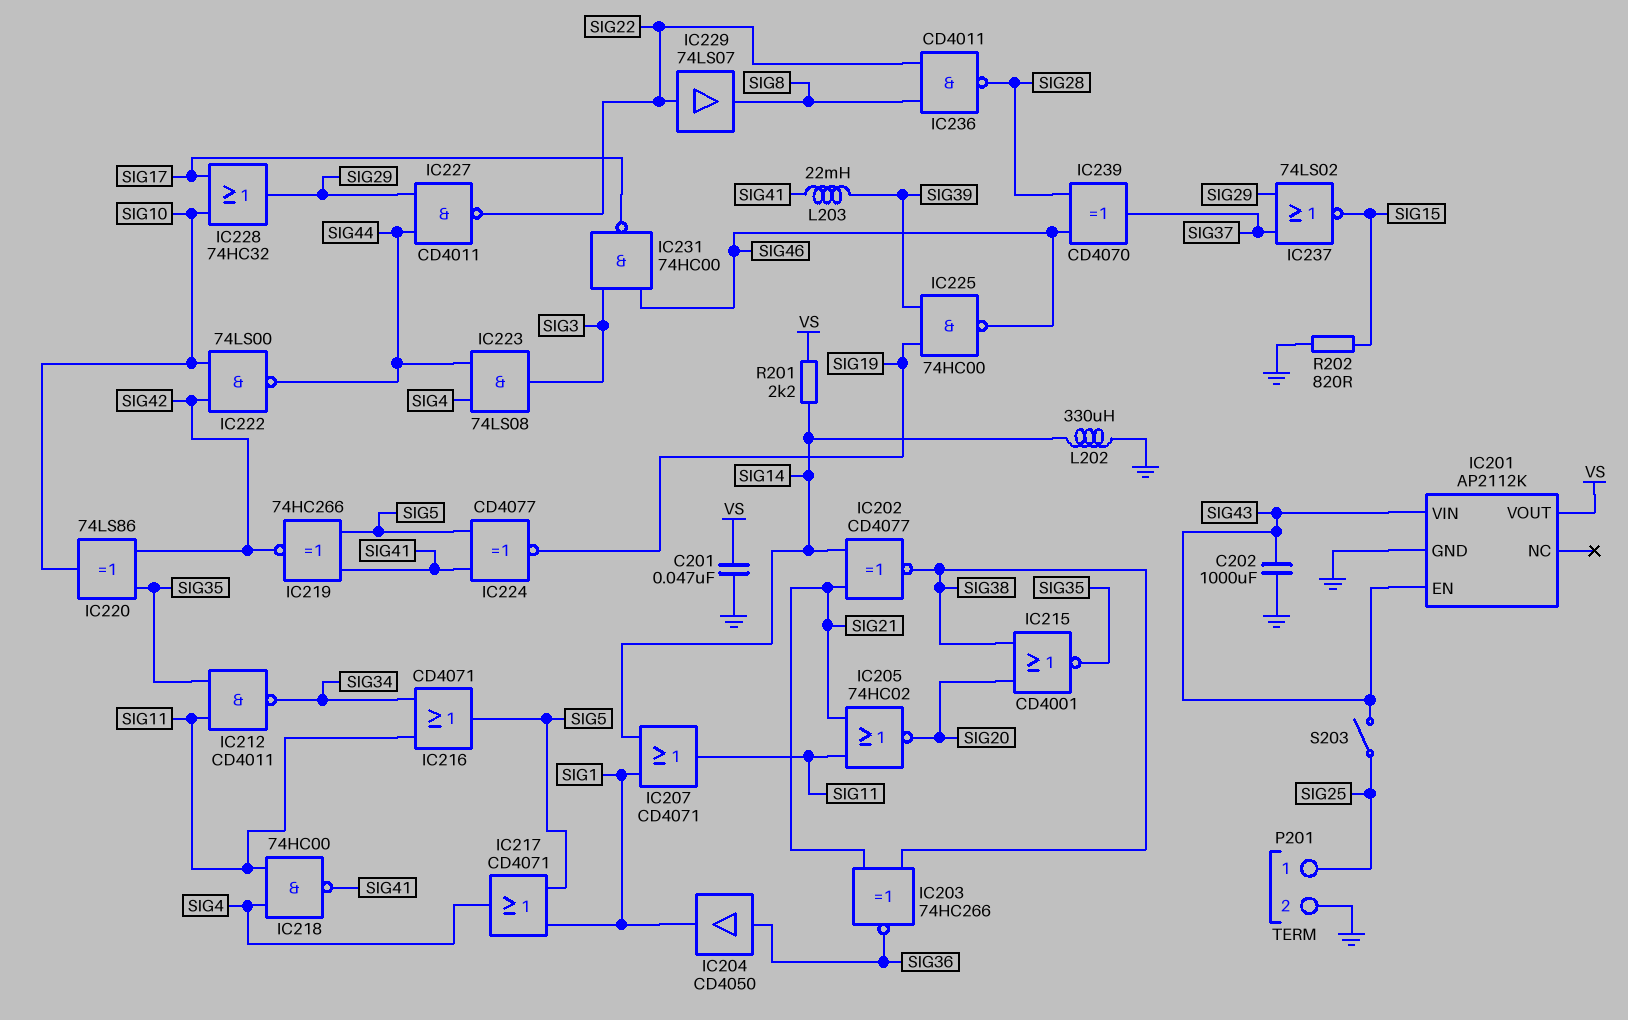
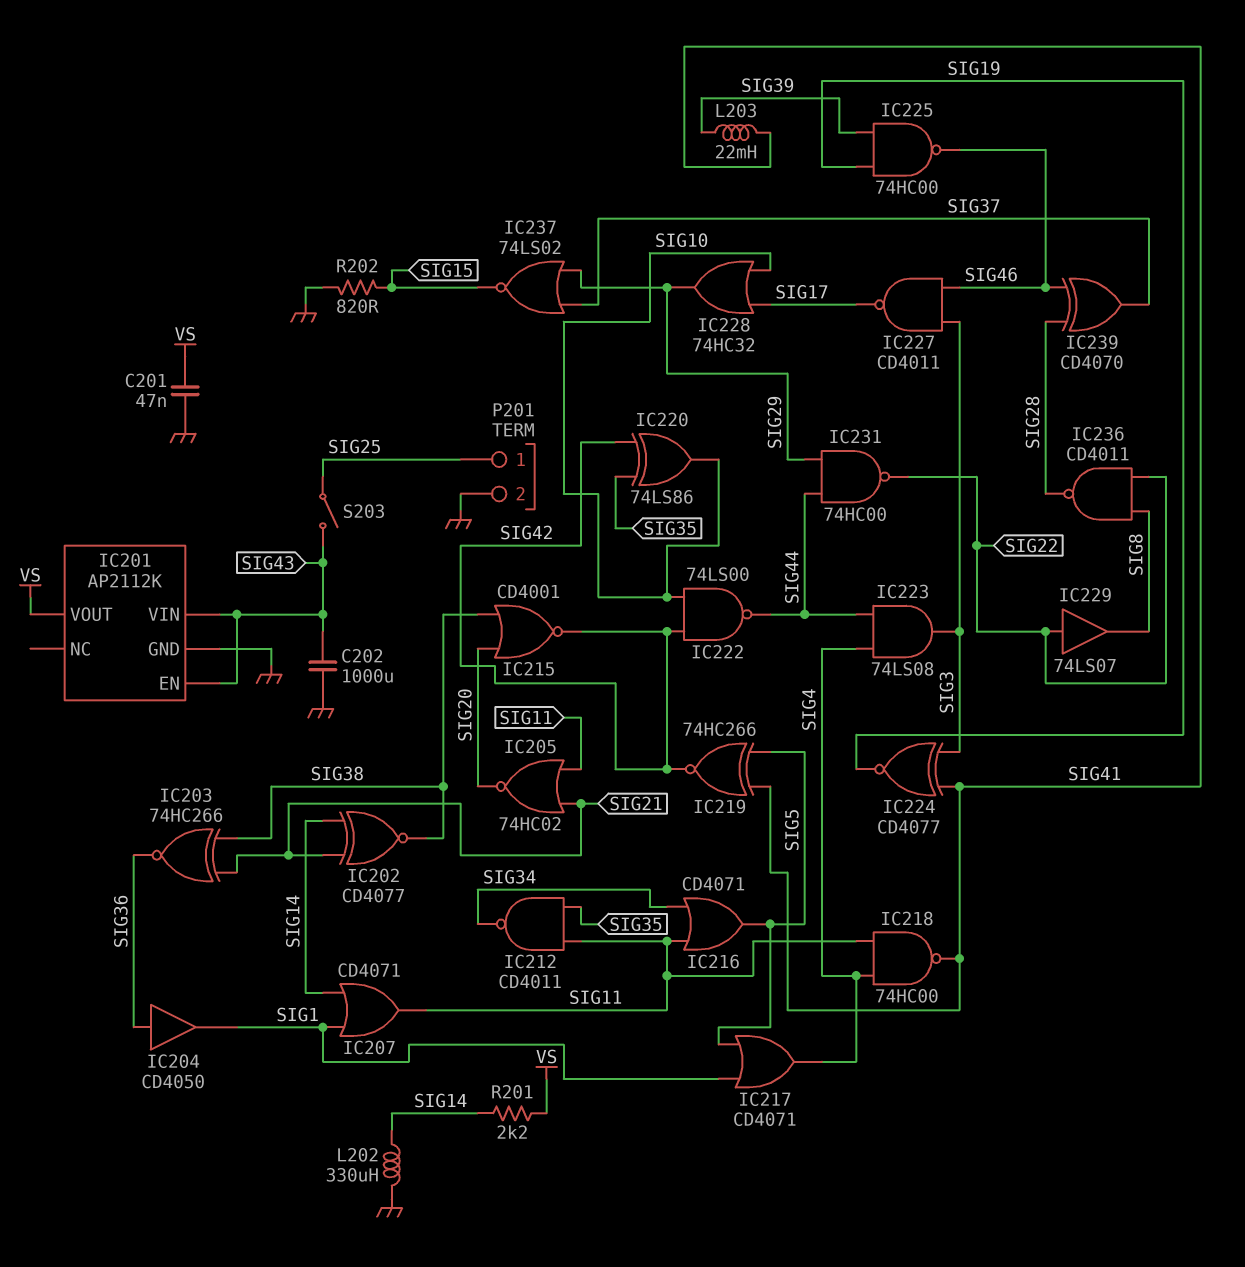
IC215: NOR CD4001 (in SIG20, in SIG38, out SIG35) -> NOR CD4001 (in SIG20, in SIG38, out SIG42)
IC224: XNOR CD4077 (in SIG5, in SIG41, out SIG19) -> XNOR CD4077 (in SIG3, in SIG41, out SIG19)
IC227: NAND CD4011 (in SIG29, in SIG44, out SIG22) -> NAND CD4011 (in SIG3, in SIG46, out SIG17)
IC231: NAND 74HC00 (in SIG3, in SIG46, out SIG17) -> NAND 74HC00 (in SIG29, in SIG44, out SIG22)

